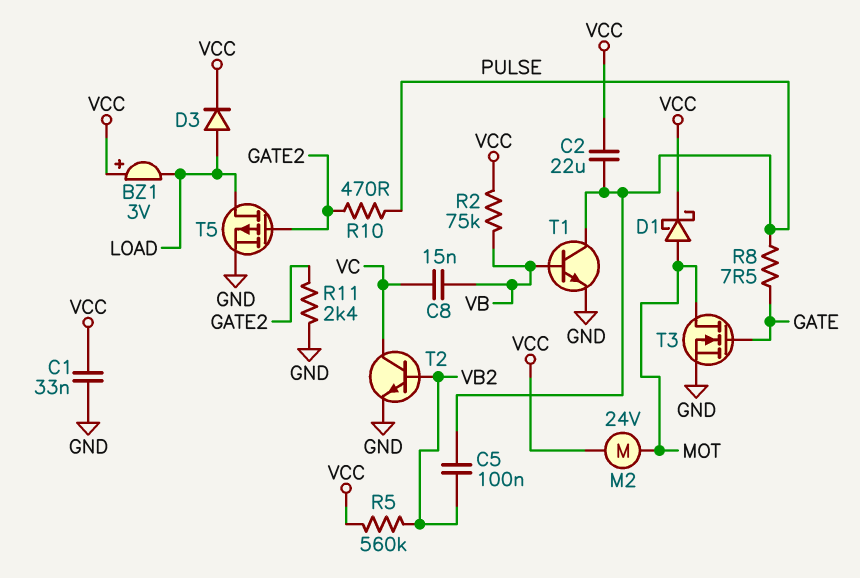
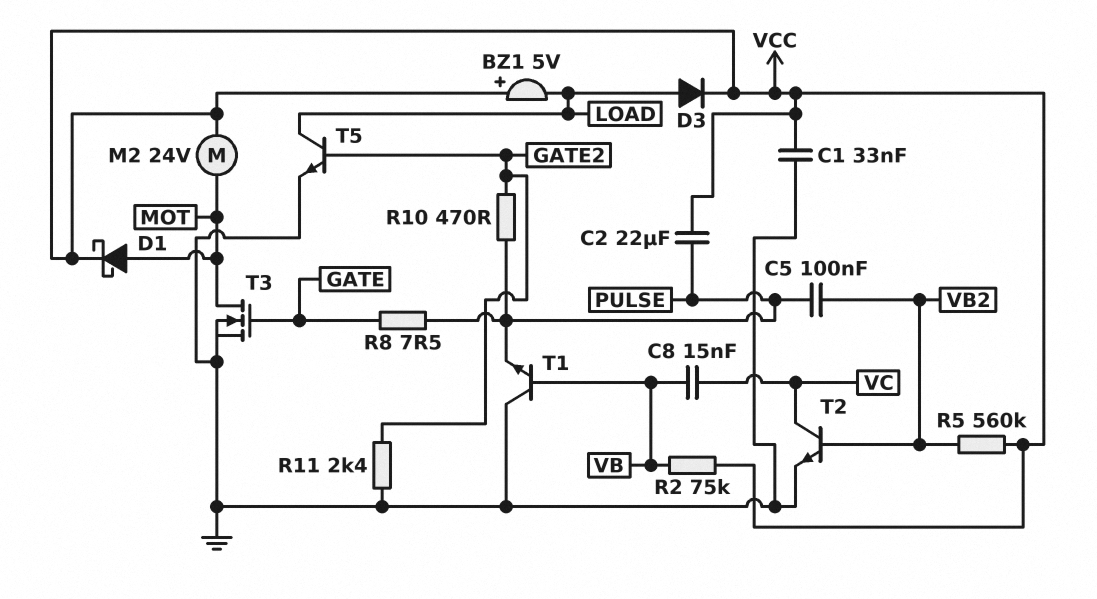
BZ1: buzzer 3V (plus VCC, minus LOAD) -> buzzer 5V (plus VCC, minus LOAD)
T1: NPN (B VB, C PULSE, E GND) -> NPN (B VB, C GND, E PULSE)
T5: PMOS (G GATE2, D LOAD, S GND) -> NPN (B GATE2, C LOAD, E GND)

